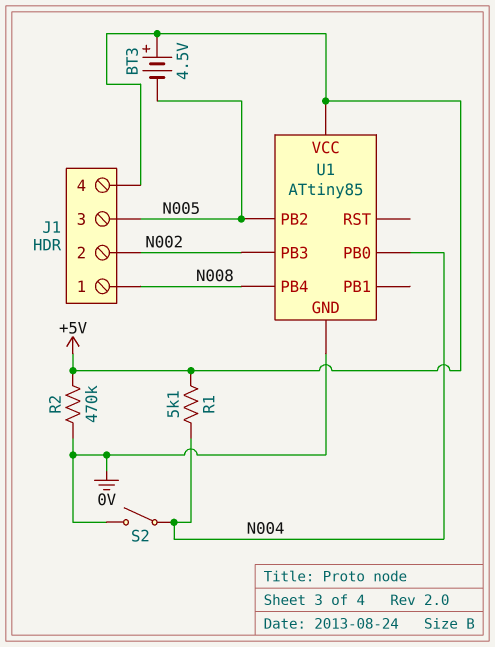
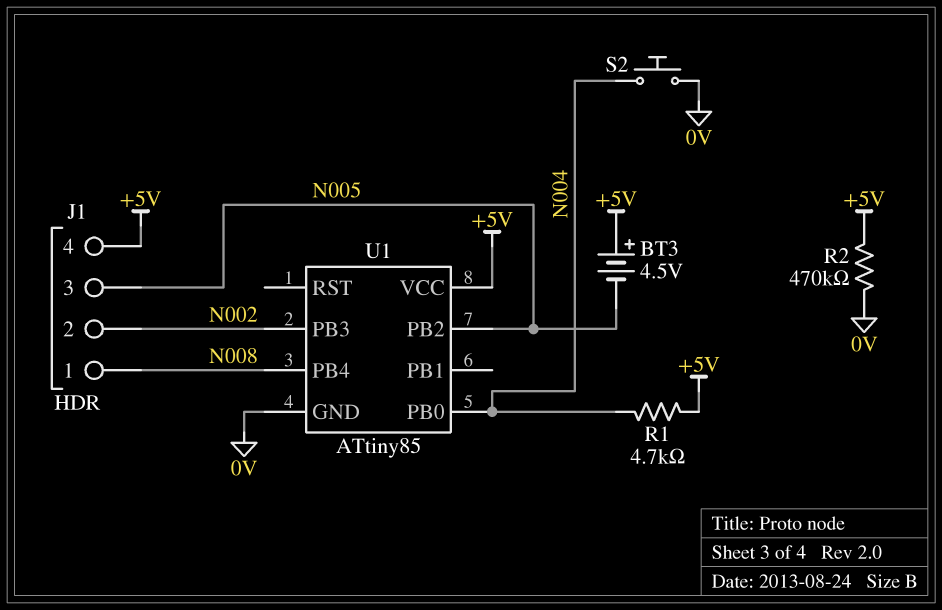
R1: 5.1k (+5V, N004) -> 4.7k (+5V, N004)
S2: switch (0V, N004) -> button (0V, N004)

